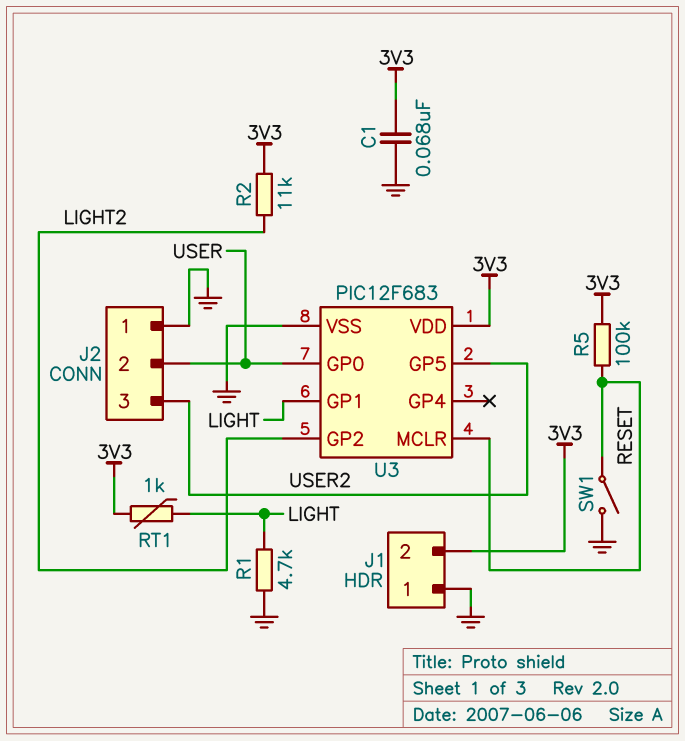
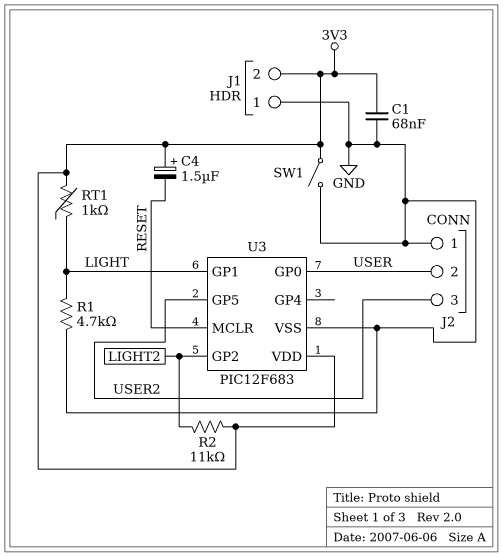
C4: none -> 1.5uF (plus 3V3, minus RESET)
R5: 100k (3V3, RESET) -> none
SW1: switch (GND, RESET) -> switch (3V3, GND)

